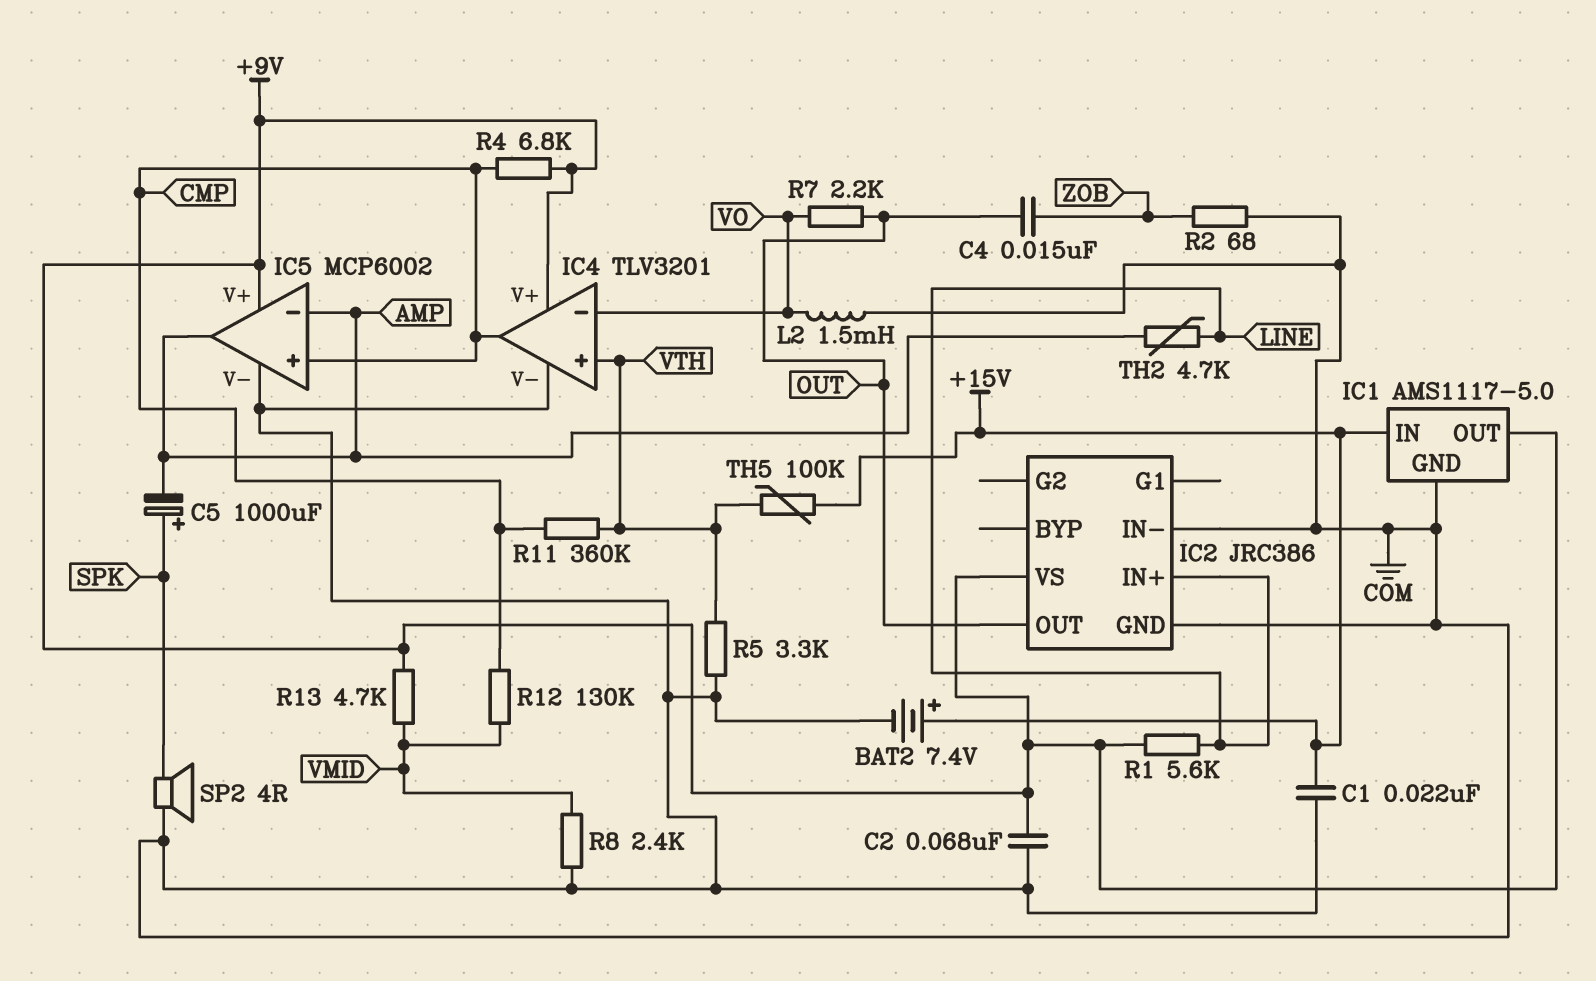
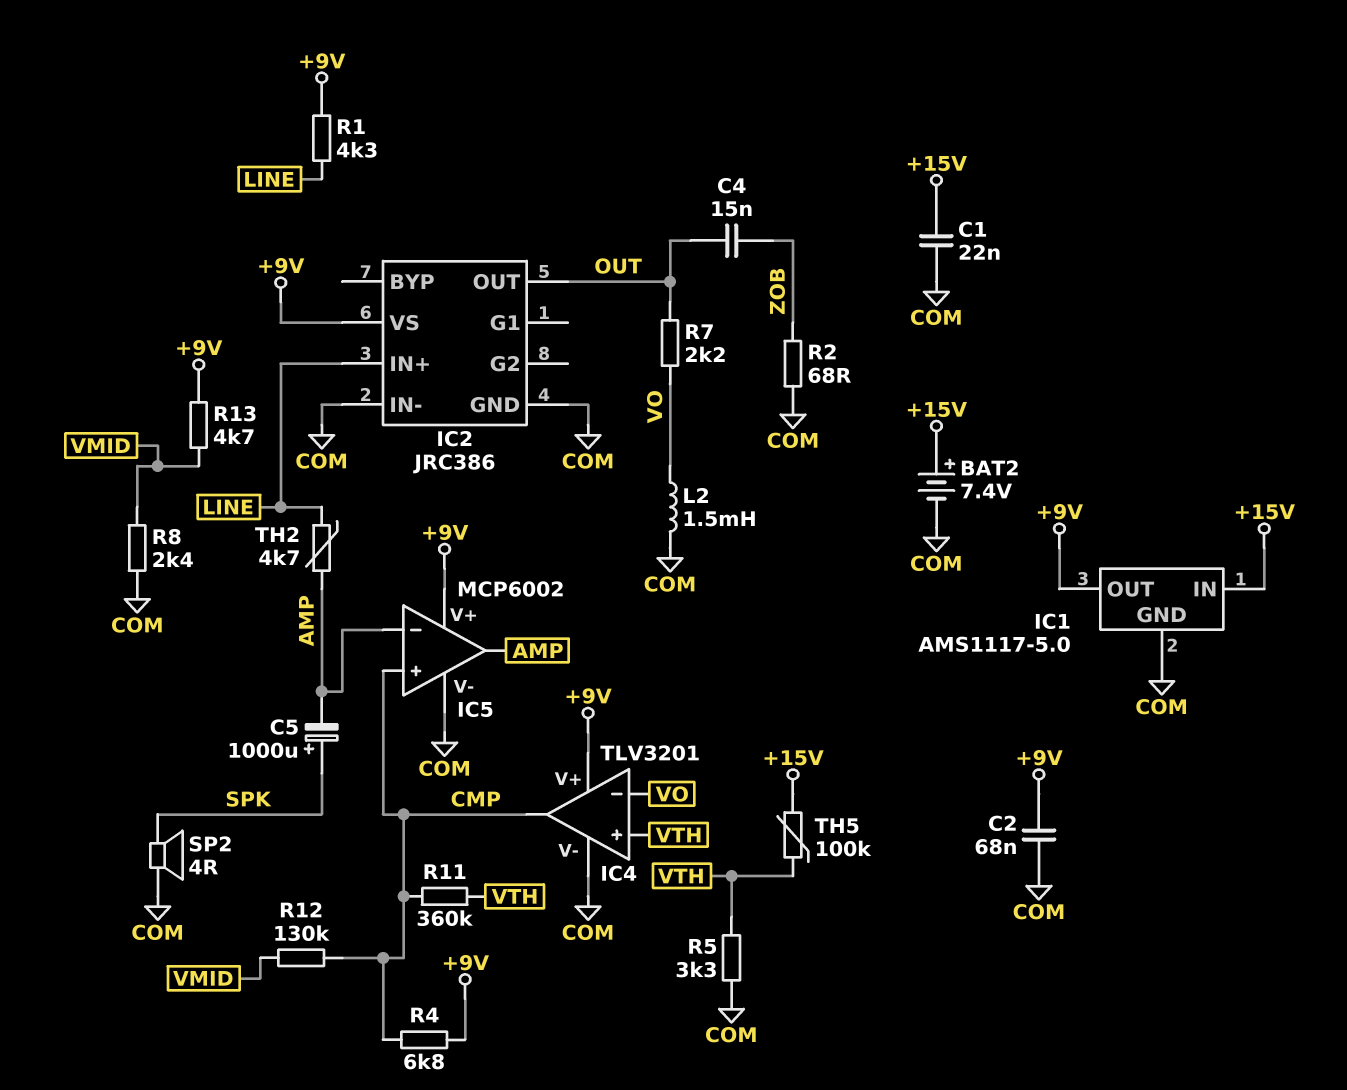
R1: 5.6k (+9V, LINE) -> 4.3k (+9V, LINE)

